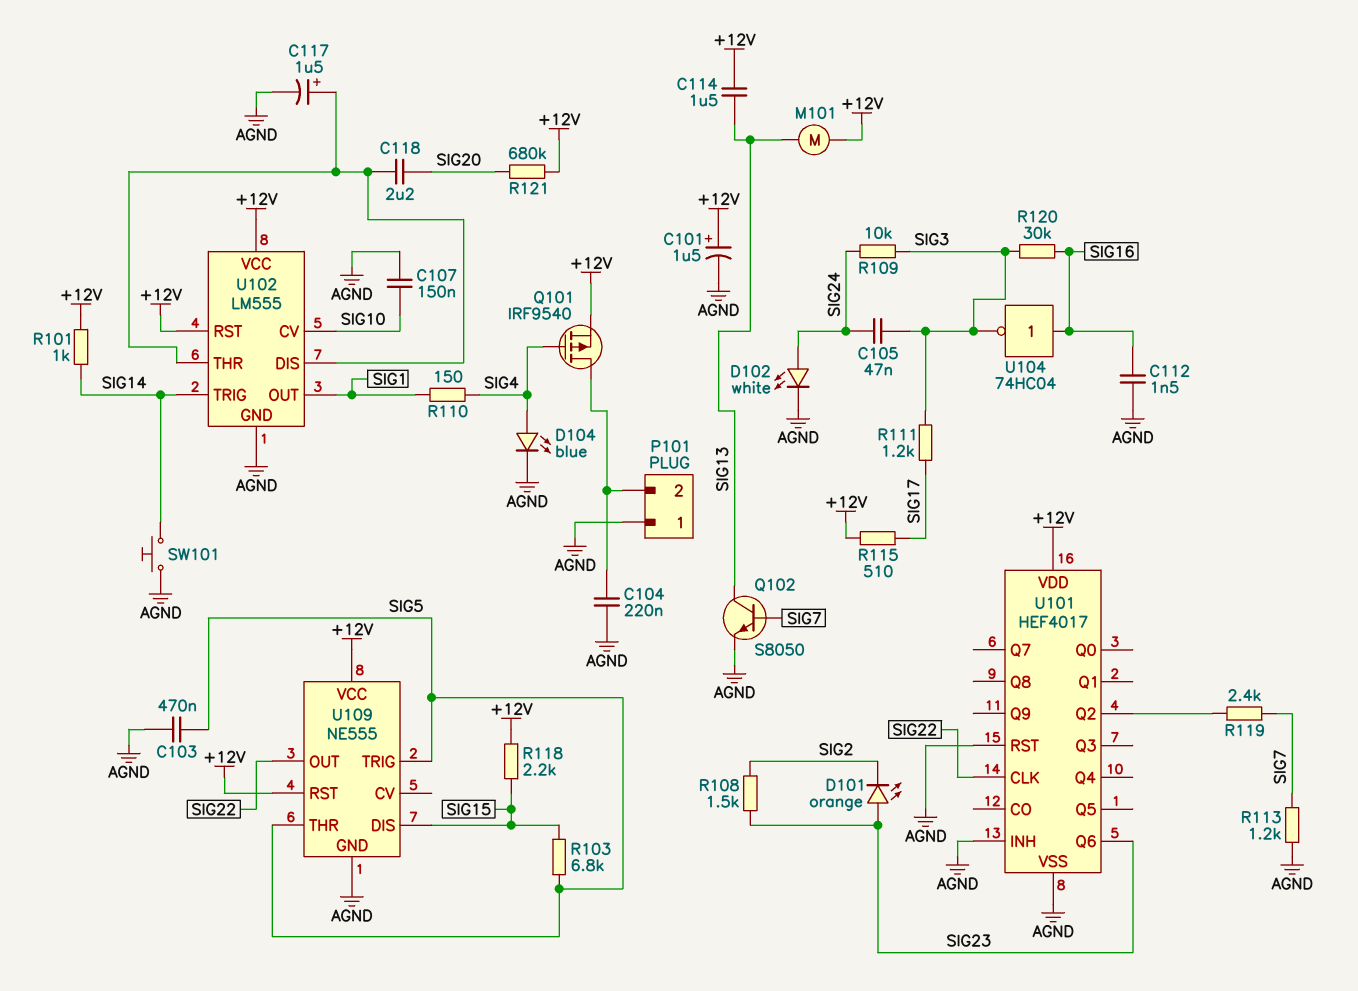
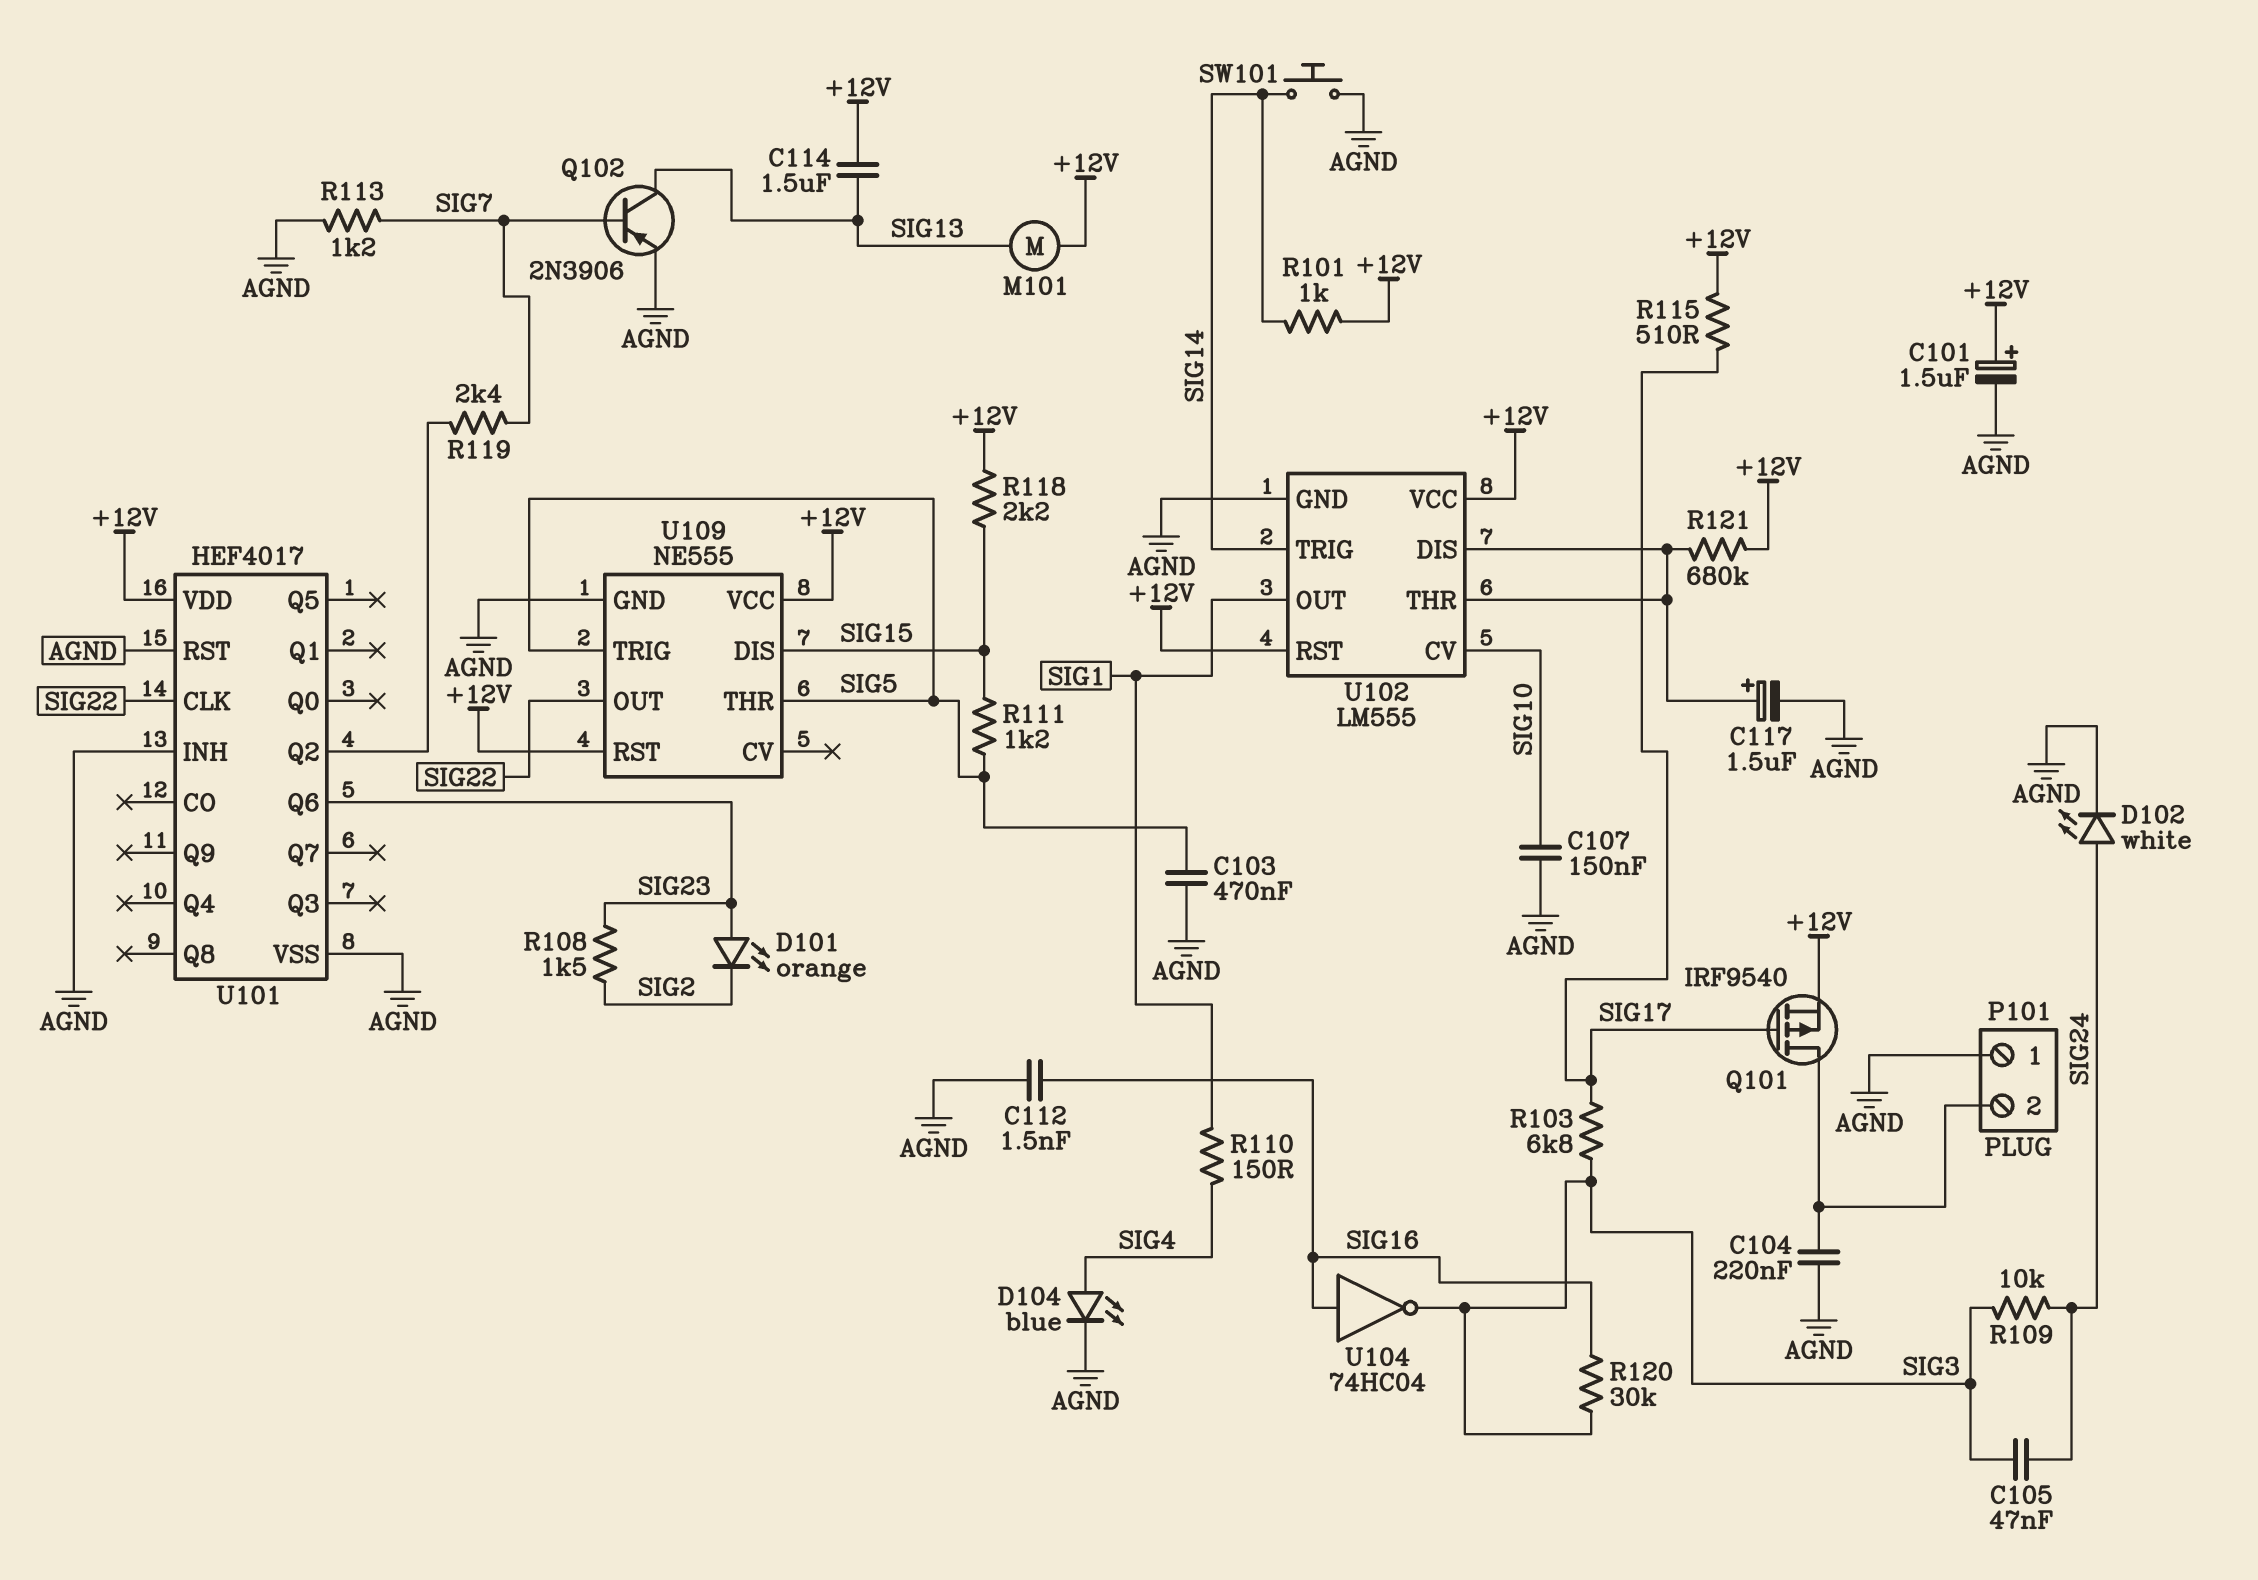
C118: 2.2uF (SIG20, U102/DIS) -> none
Q101: PMOS IRF9540 (G SIG4, D P101/2, S +12V) -> PMOS IRF9540 (G SIG17, D P101/2, S +12V)
Q102: NPN S8050 (B SIG7, C SIG13, E AGND) -> PNP 2N3906 (B SIG7, C SIG13, E AGND)
R103: 6.8k (SIG5, SIG15) -> 6.8k (SIG3, SIG17)
R111: 1.2k (SIG3, SIG17) -> 1.2k (SIG5, SIG15)
R121: 680k (+12V, SIG20) -> 680k (+12V, U102/DIS)

